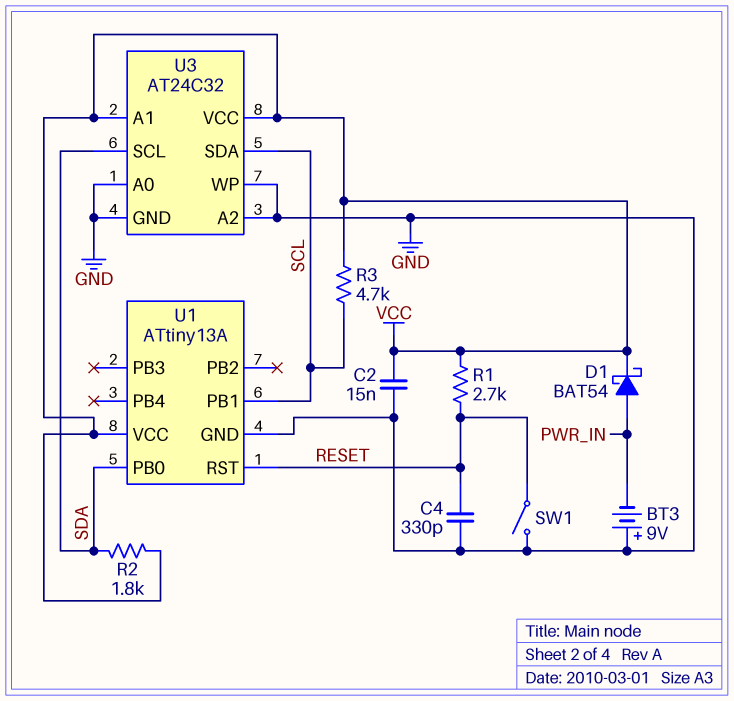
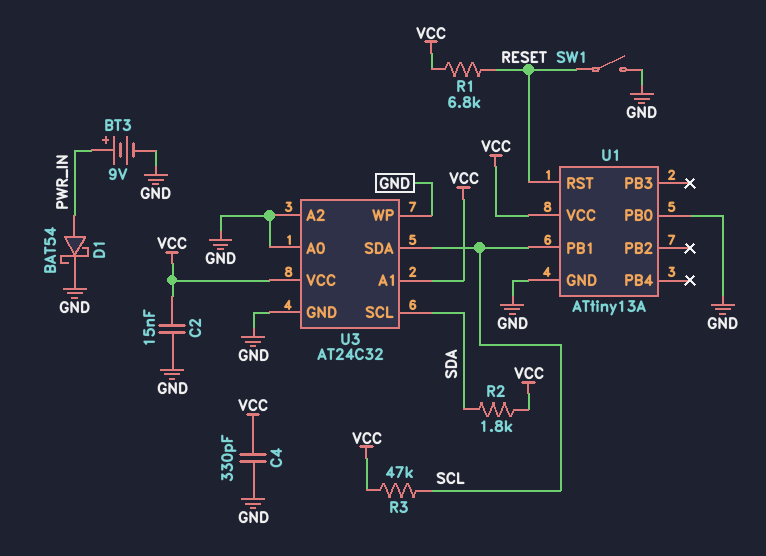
BT3: 9V (plus GND, minus PWR_IN) -> 9V (plus PWR_IN, minus GND)
C4: 330pF (GND, RESET) -> 330pF (GND, VCC)
D1: schottky BAT54 (A PWR_IN, K VCC) -> schottky BAT54 (A PWR_IN, K GND)
R1: 2.7k (RESET, VCC) -> 6.8k (RESET, VCC)
R3: 4.7k (SCL, VCC) -> 47k (SCL, VCC)
U1 pin PB0: SDA -> GND

